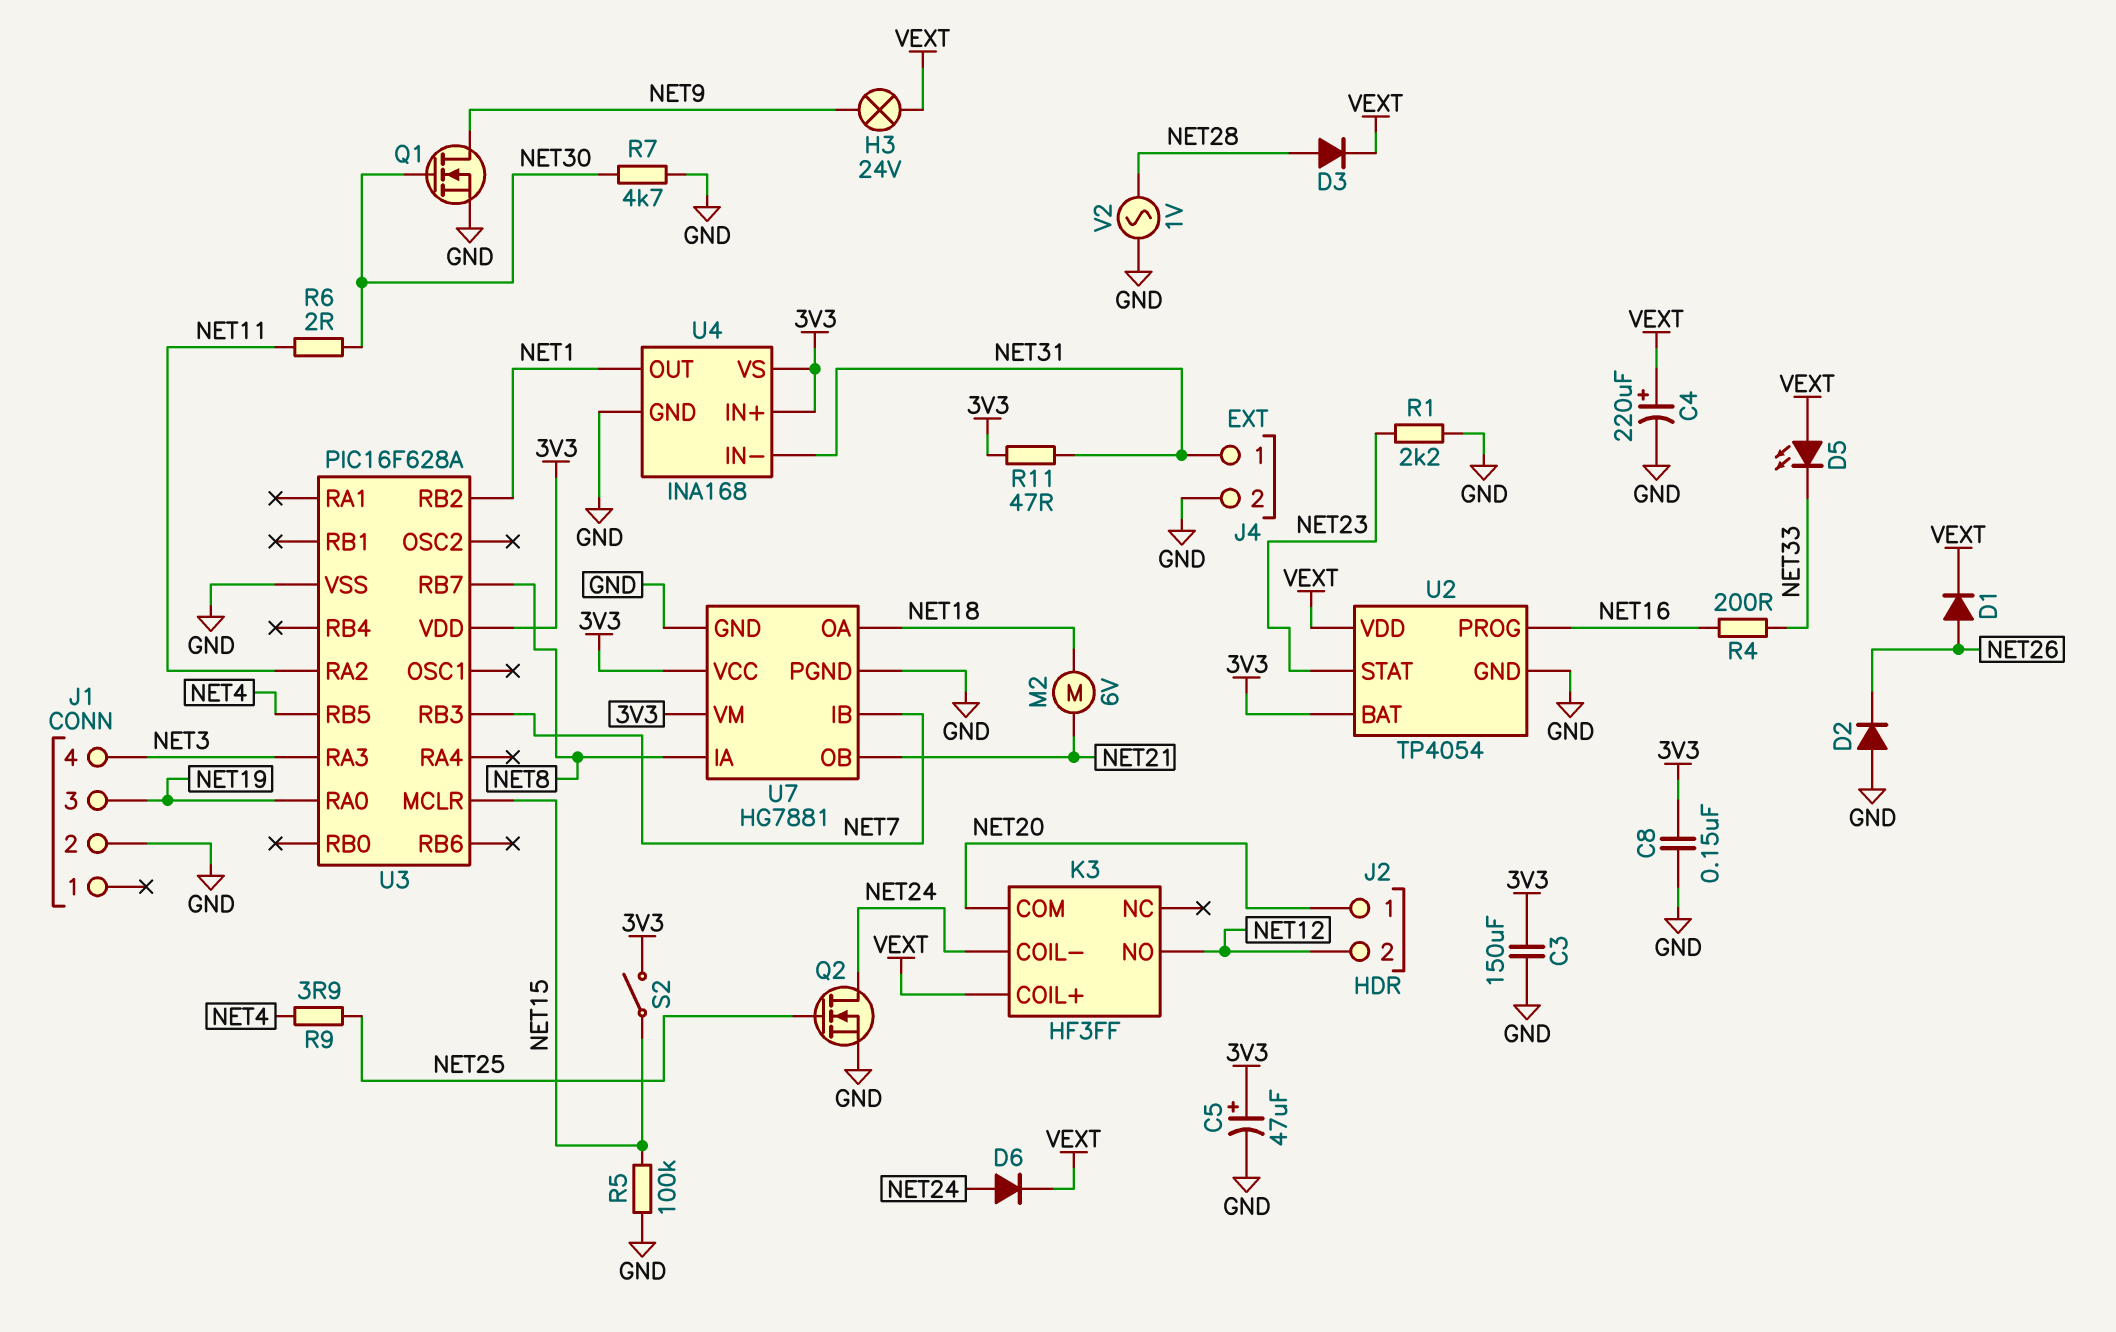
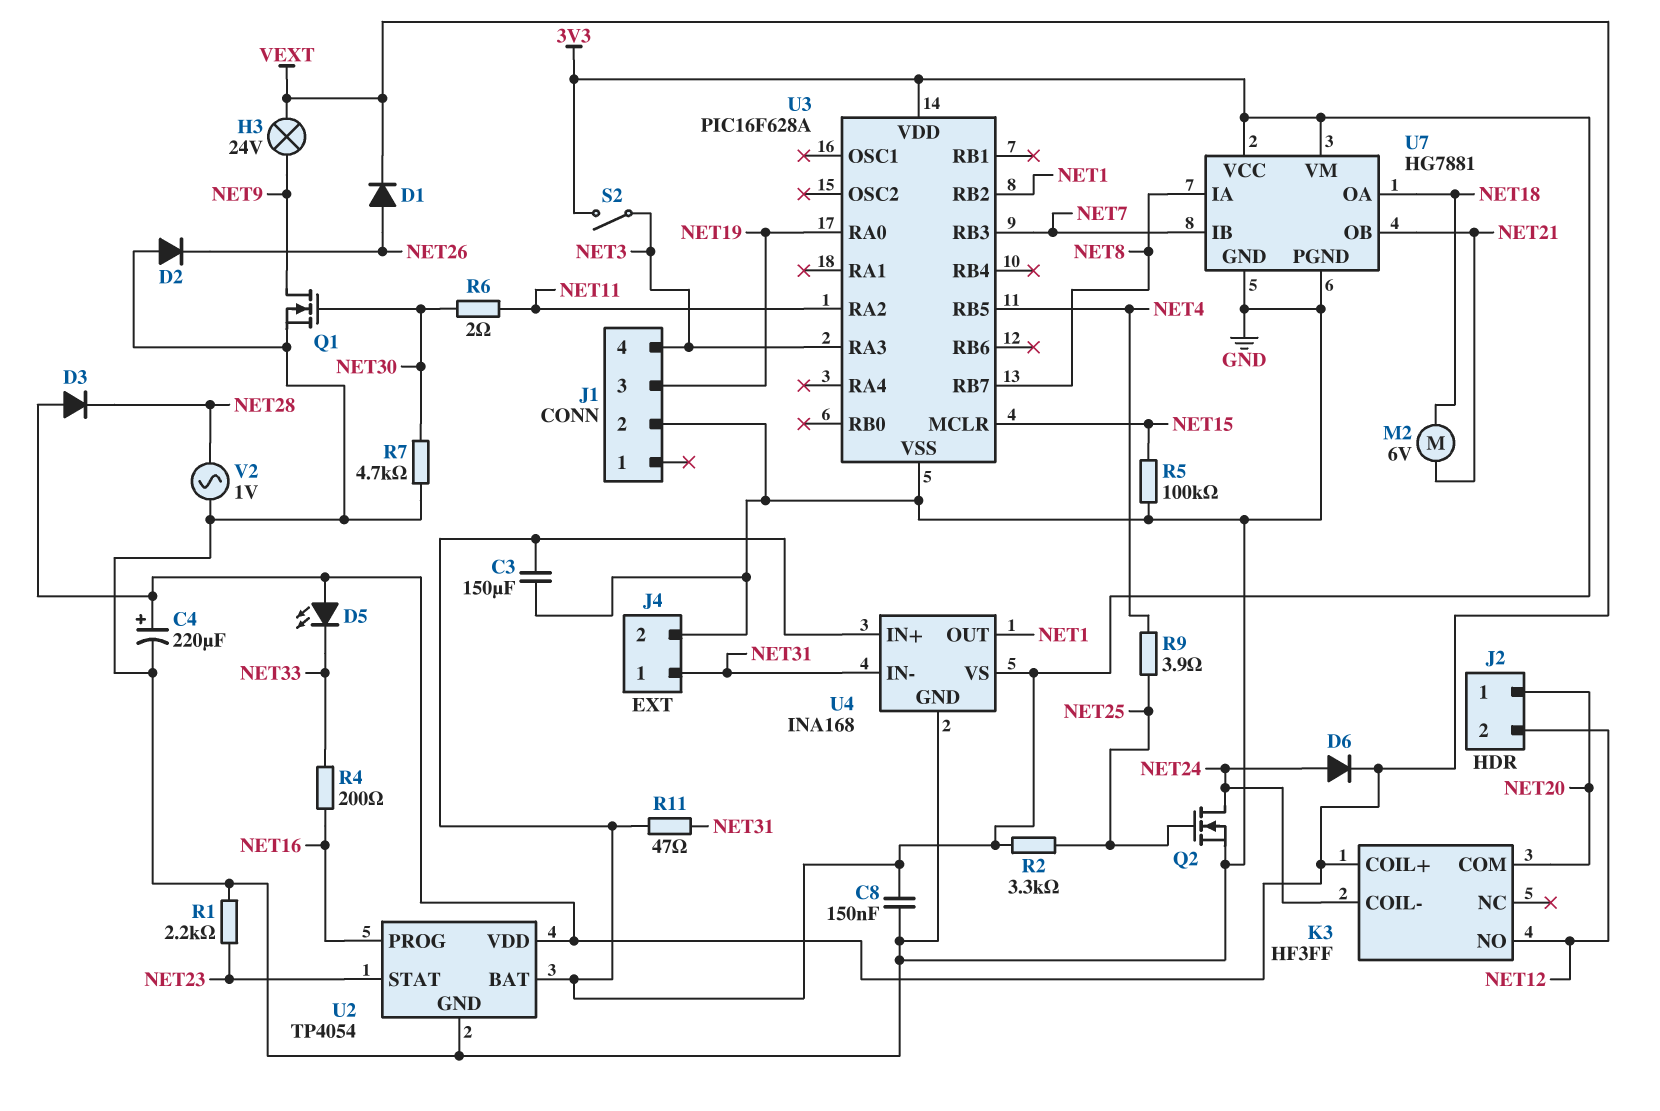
C5: 47uF (plus 3V3, minus GND) -> none
D3: diode (A NET28, K VEXT) -> diode (A VEXT, K NET28)
R2: none -> 3.3k (3V3, NET25)
S2: switch (3V3, NET15) -> switch (3V3, NET3)

